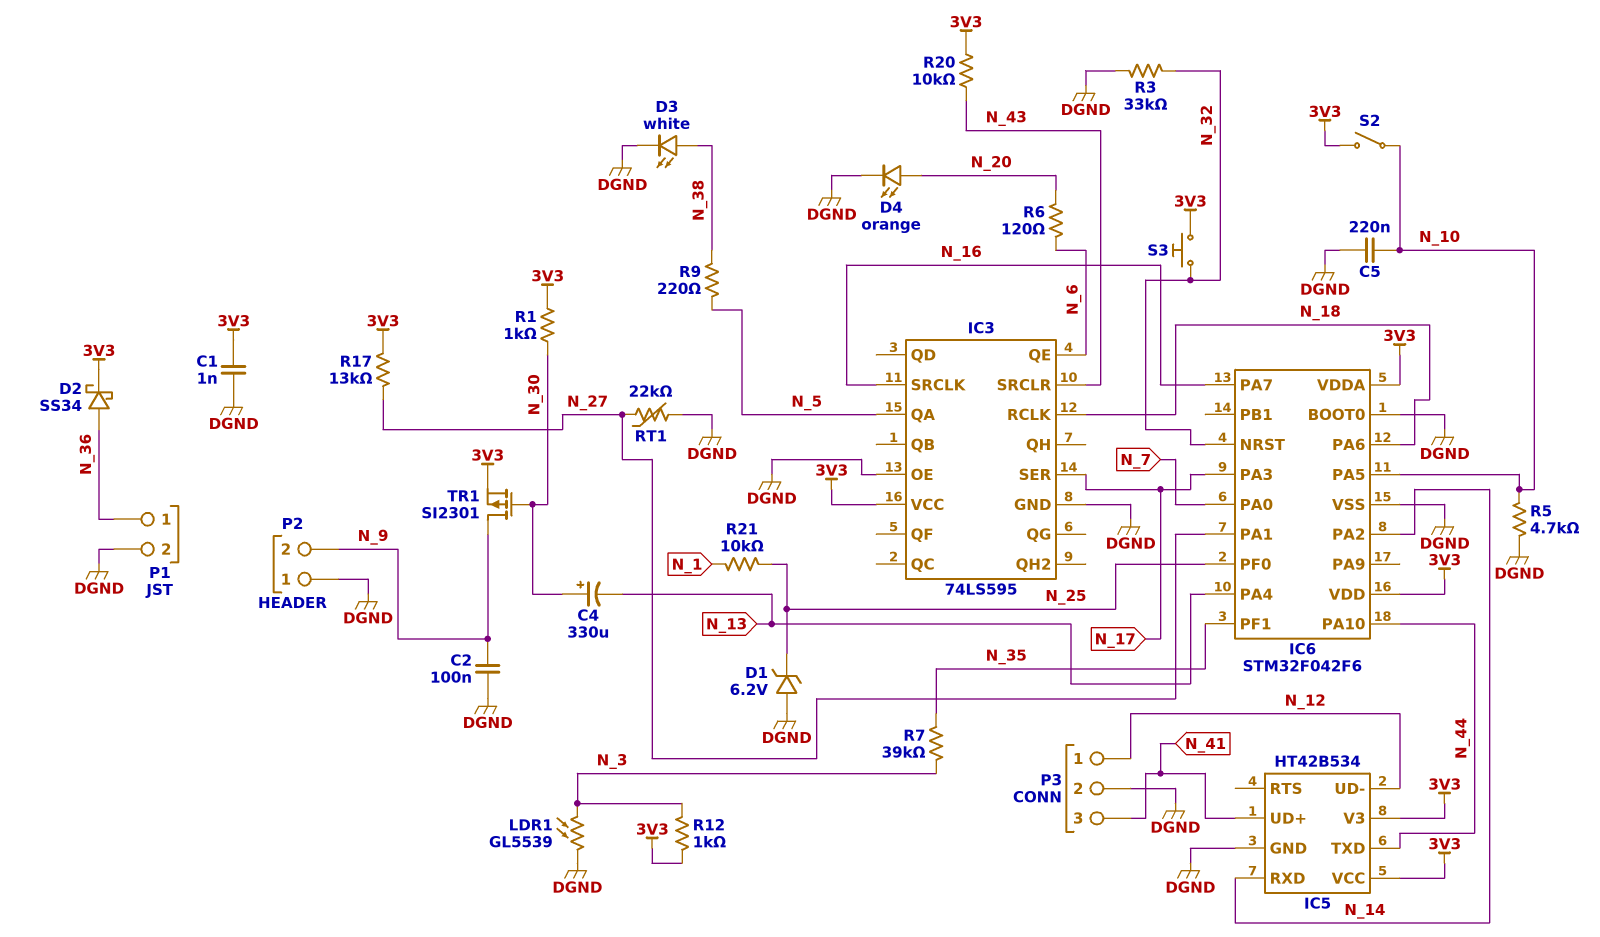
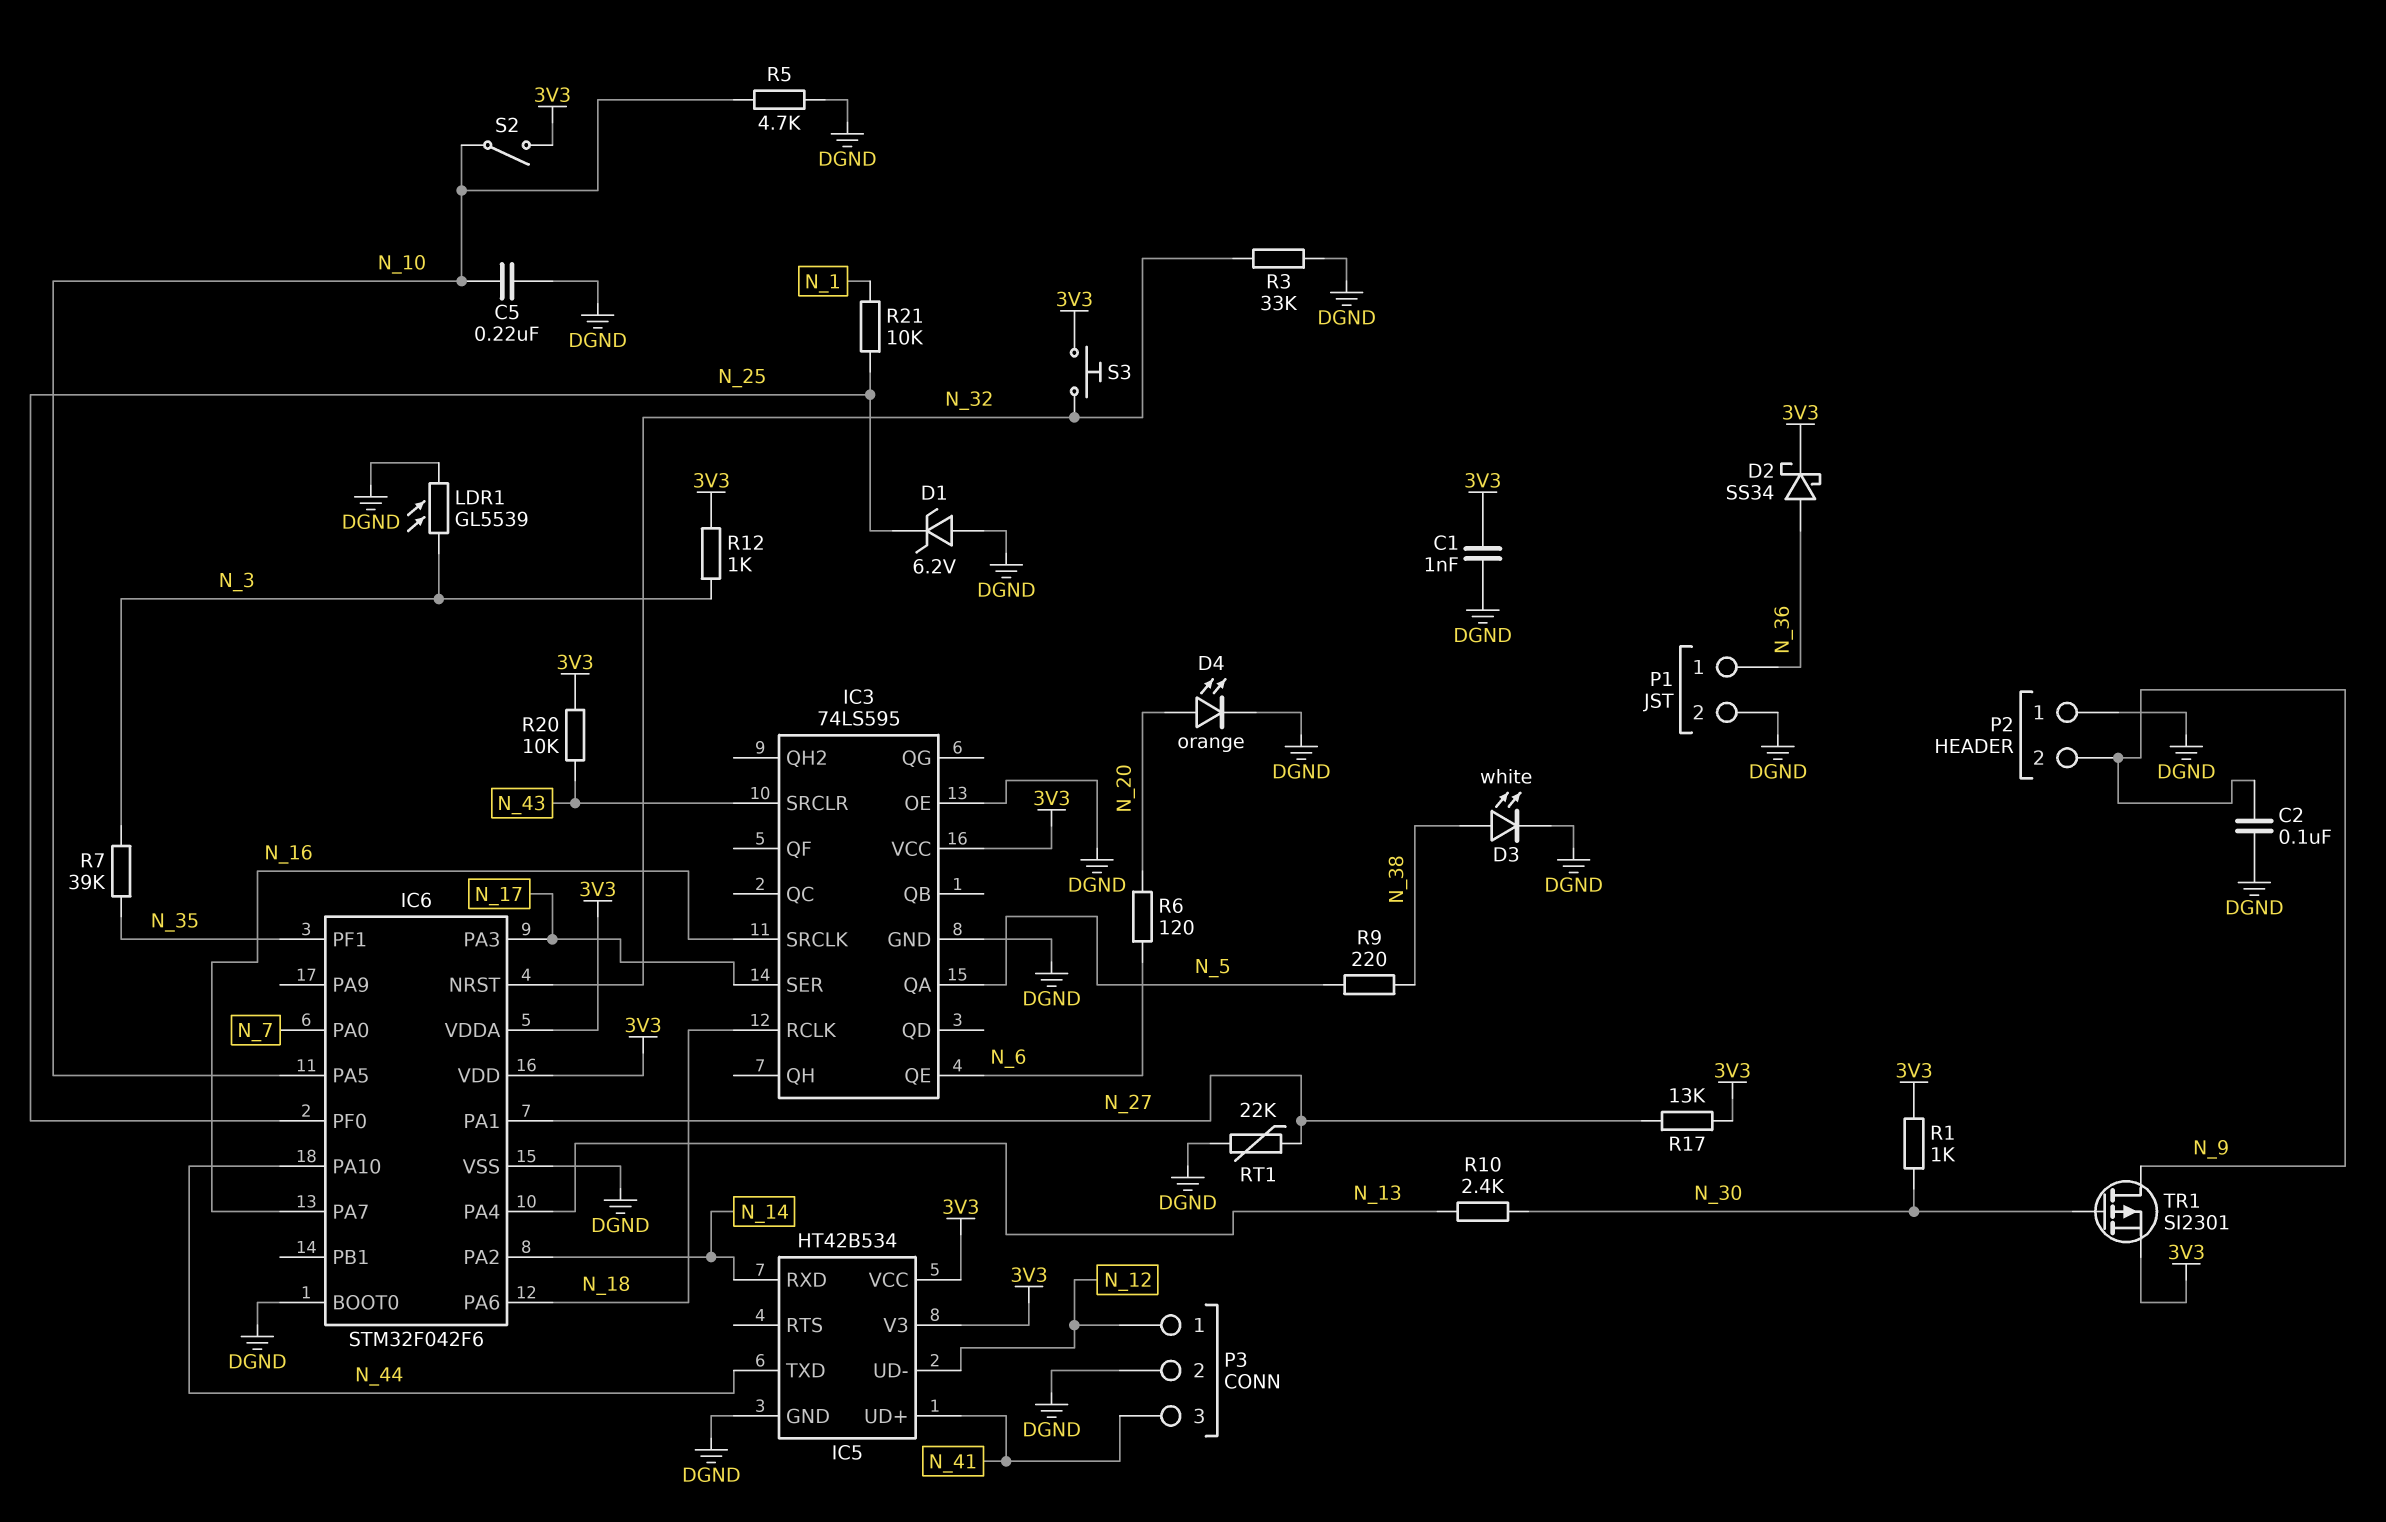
C4: 330uF (plus N_30, minus N_13) -> none
R10: none -> 2.4k (N_13, N_30)

